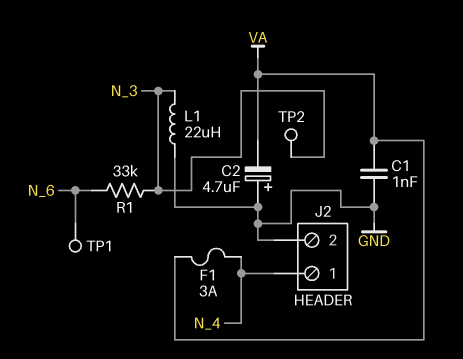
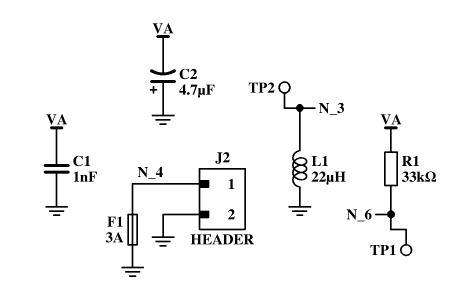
F1: 3A (N_4, VA) -> 3A (GND, N_4)
R1: 33k (N_3, N_6) -> 33k (N_6, VA)

